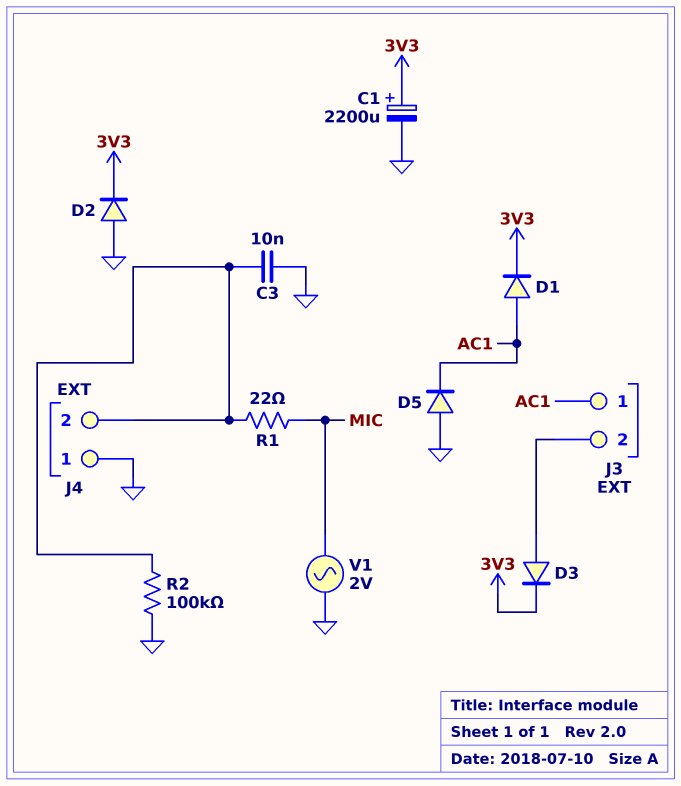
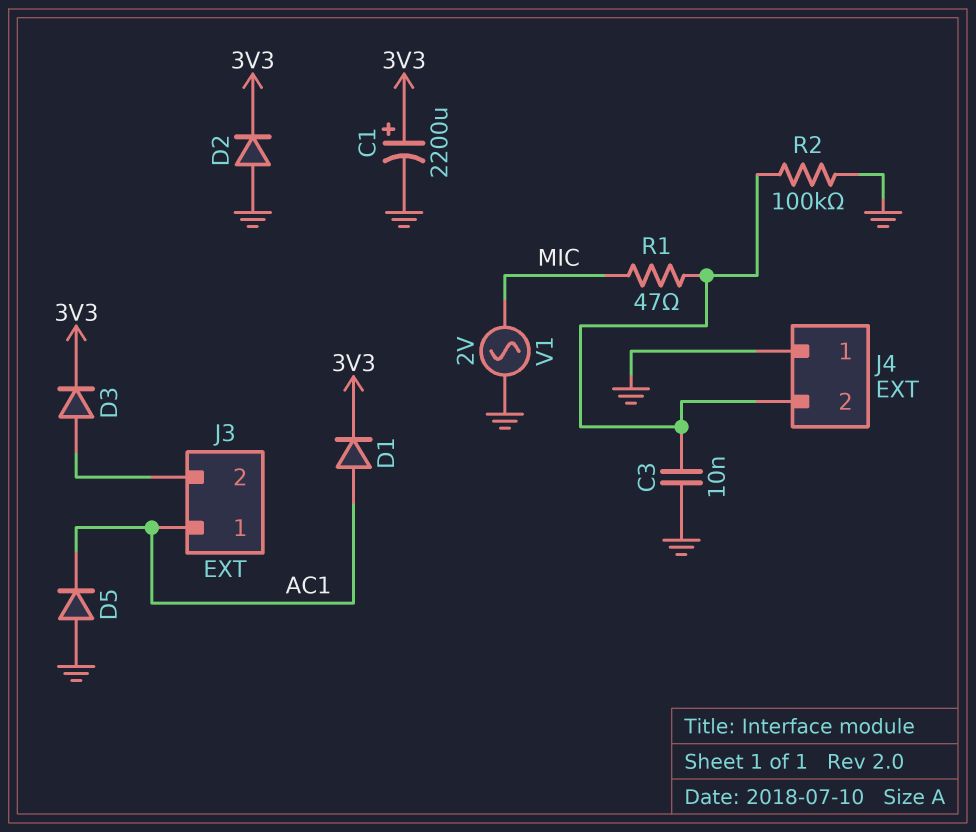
R1: 22 (J4/2, MIC) -> 47 (J4/2, MIC)

